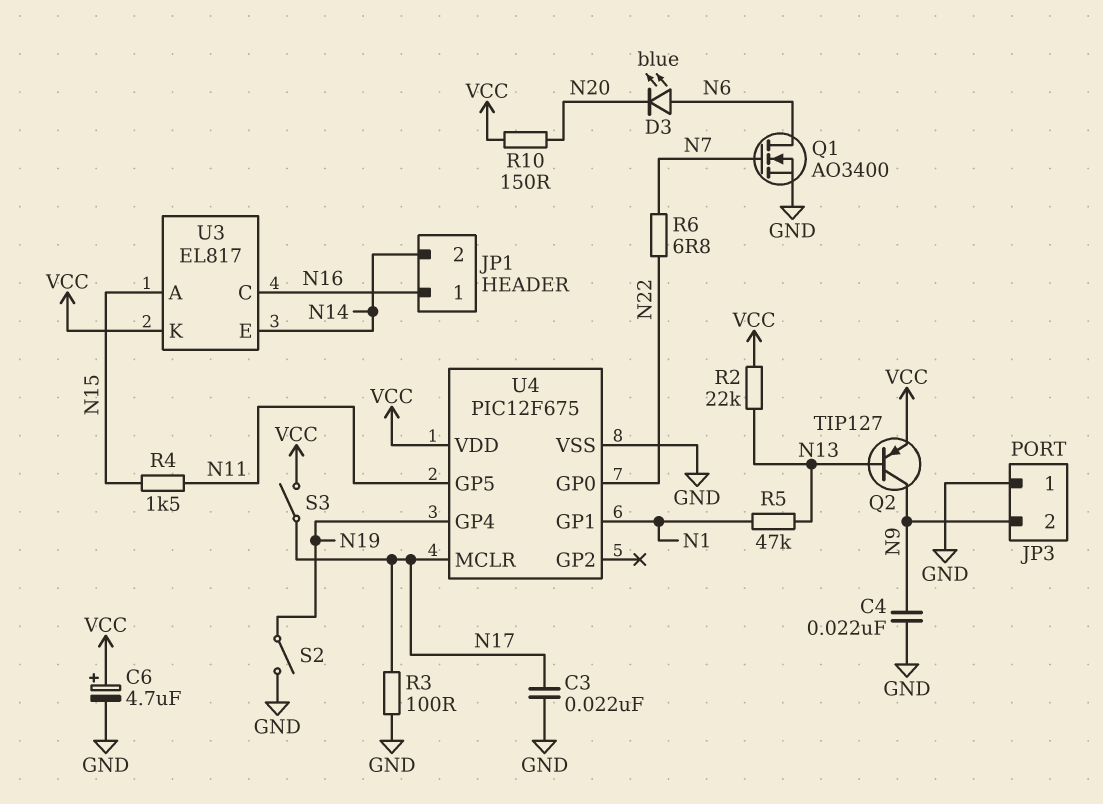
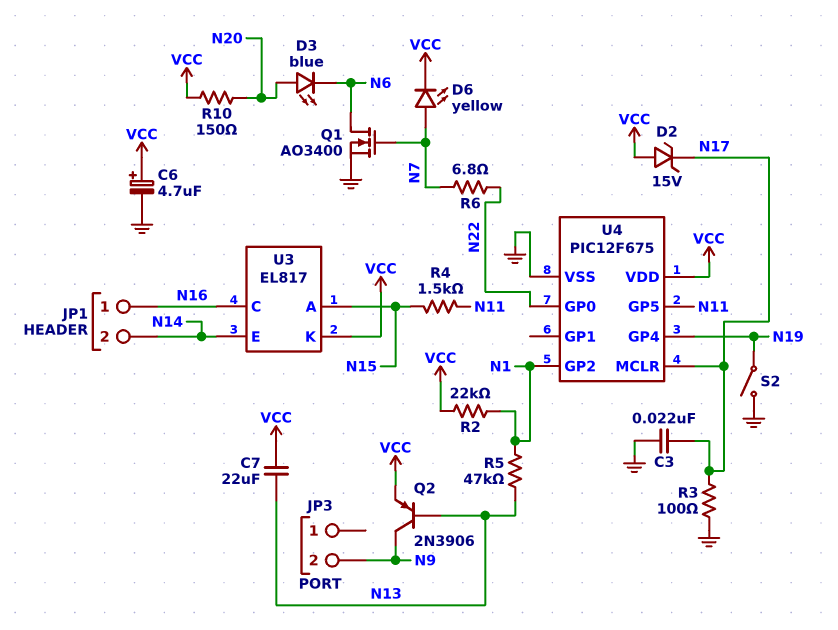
C4: 22nF (GND, N9) -> none
C7: none -> 22uF (N13, VCC)
D2: none -> zener 15V (A VCC, K N17)
D3: LED blue (A N6, K N20) -> LED blue (A N20, K N6)
D6: none -> LED yellow (A N7, K VCC)
JP3 pin 1: GND -> none
Q2: PNP TIP127 (B N13, C N9, E VCC) -> PNP 2N3906 (B N13, C N9, E VCC)
R2: 22k (N13, VCC) -> 22k (N1, VCC)
S3: switch (N17, VCC) -> none
U4 pin GP1: N1 -> none
U4 pin GP2: none -> N1

